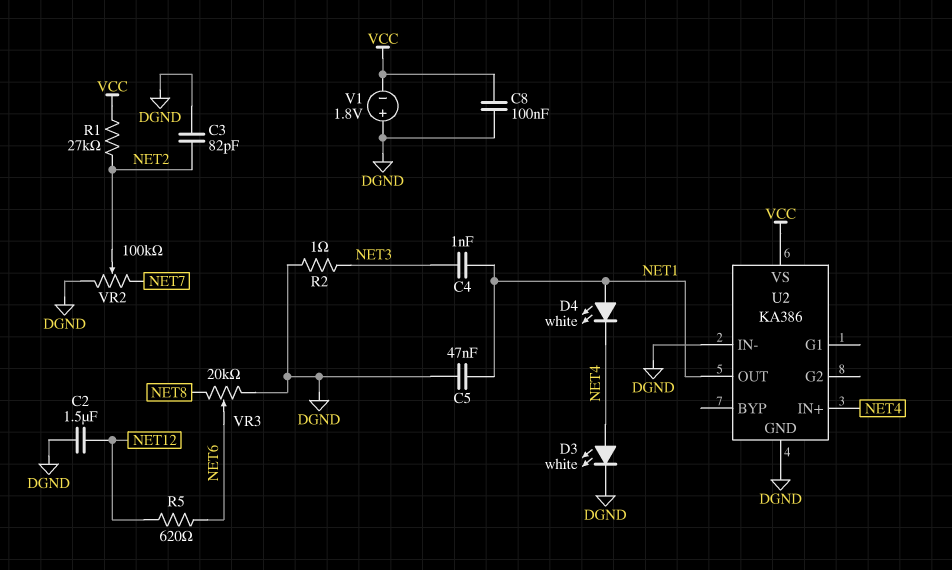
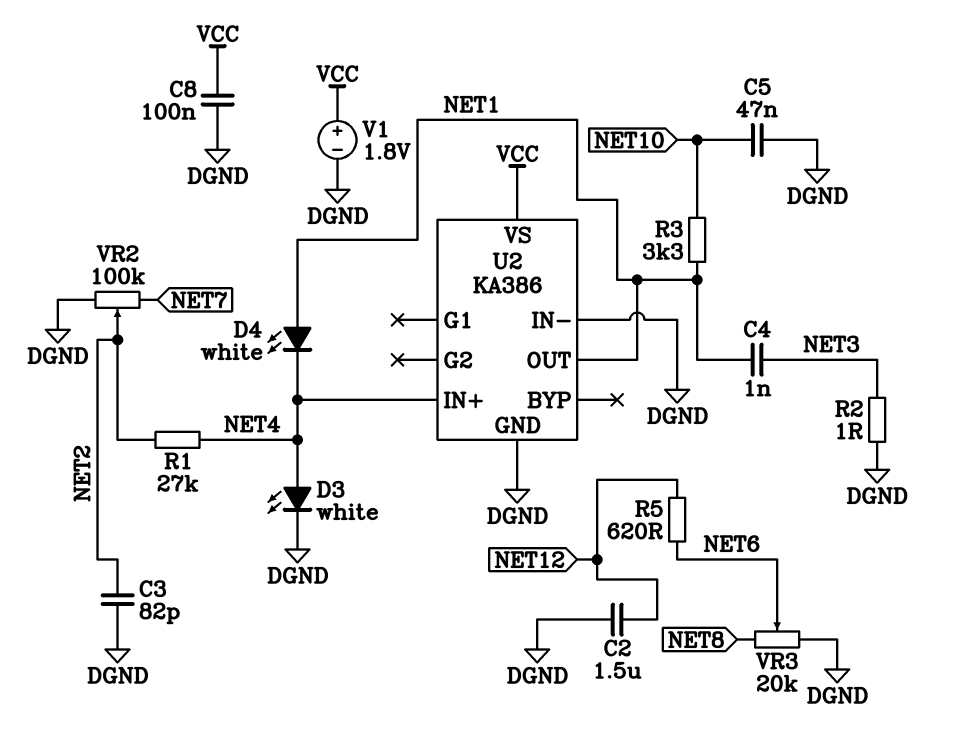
C5: 47nF (DGND, NET1) -> 47nF (DGND, NET10)
R1: 27k (NET2, VCC) -> 27k (NET2, NET4)
R3: none -> 3.3k (NET1, NET10)
V1: 1.8V (plus DGND, minus VCC) -> 1.8V (plus VCC, minus DGND)

